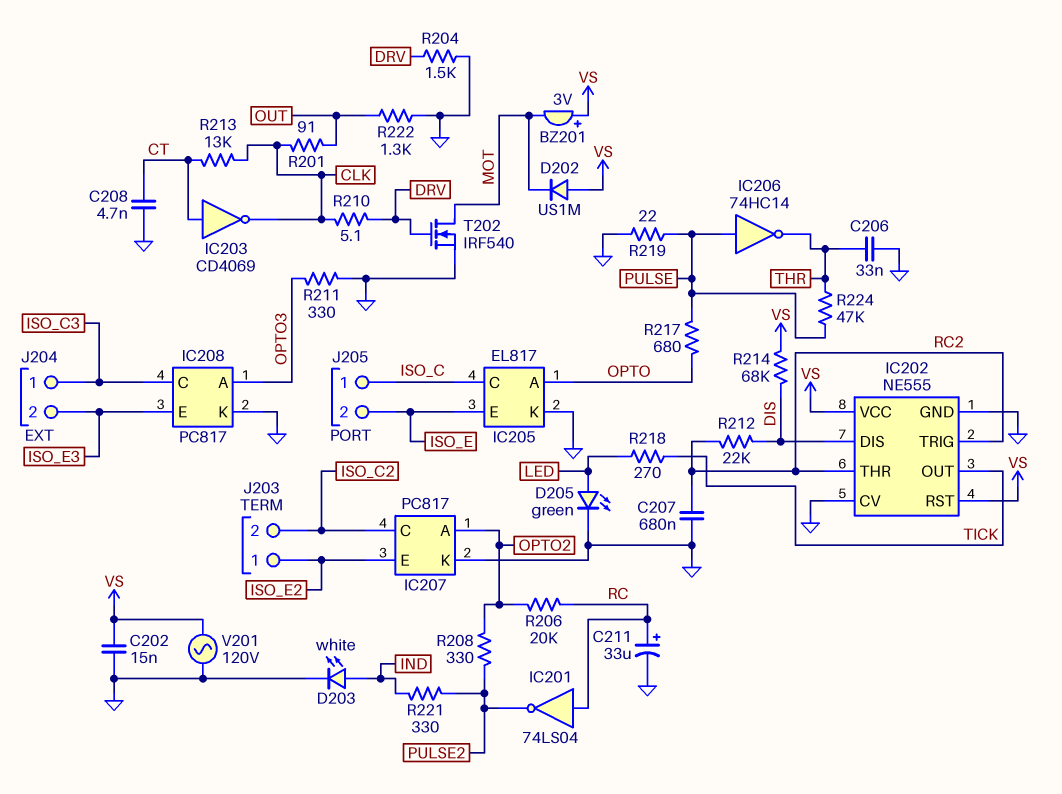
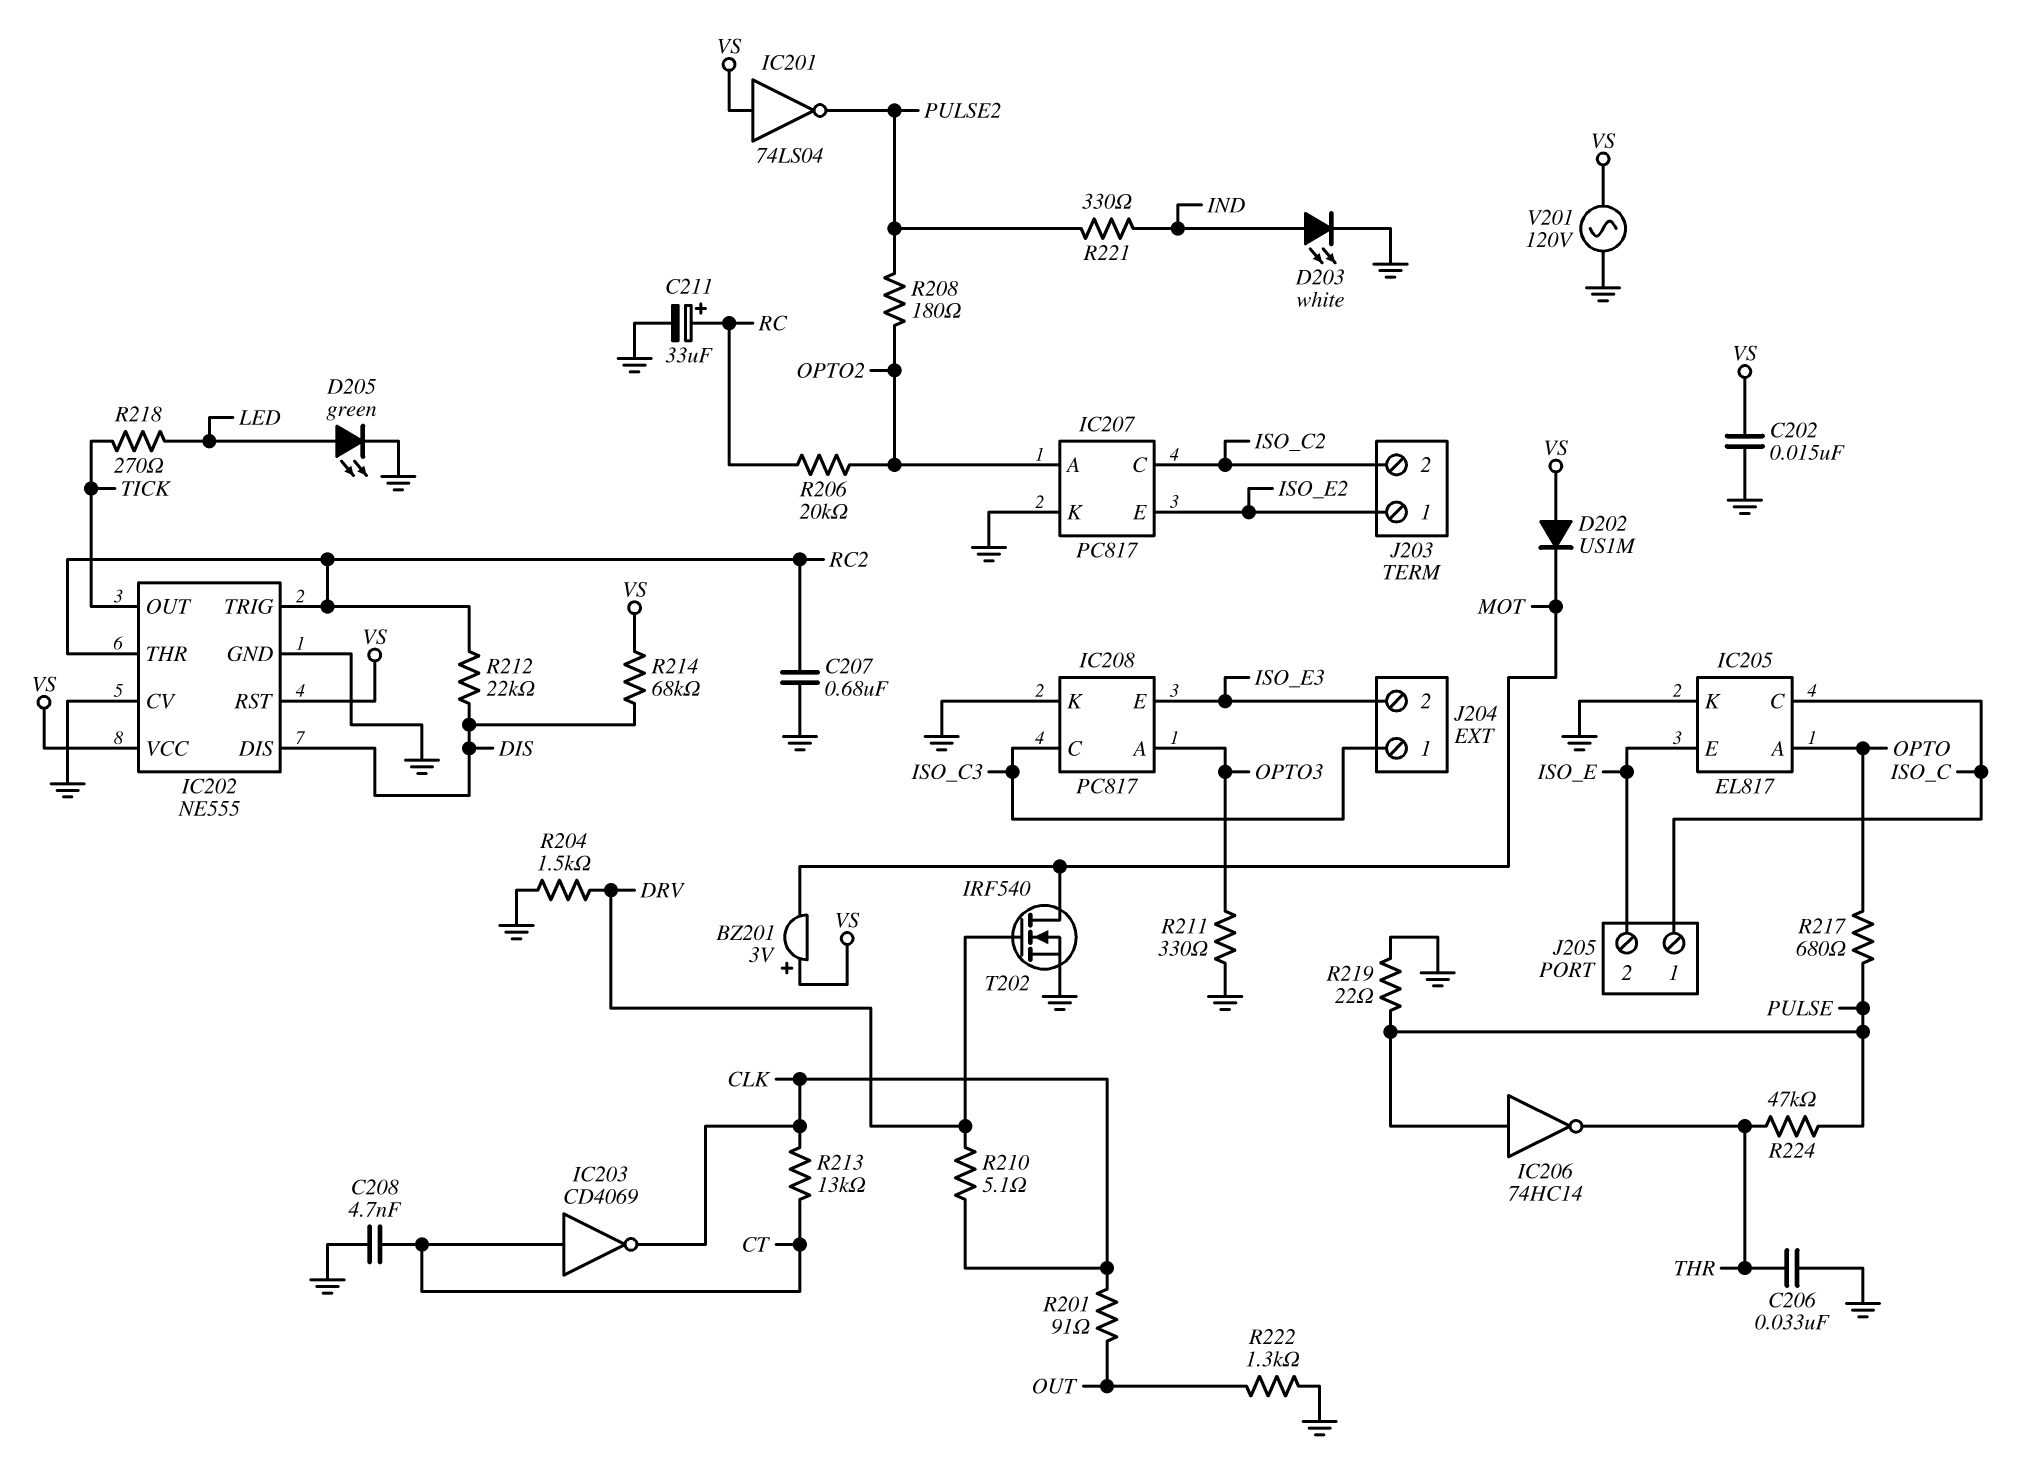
IC201: NOT 74LS04 (in RC, out PULSE2) -> NOT 74LS04 (in VS, out PULSE2)
R208: 330 (OPTO2, PULSE2) -> 180 (OPTO2, PULSE2)

